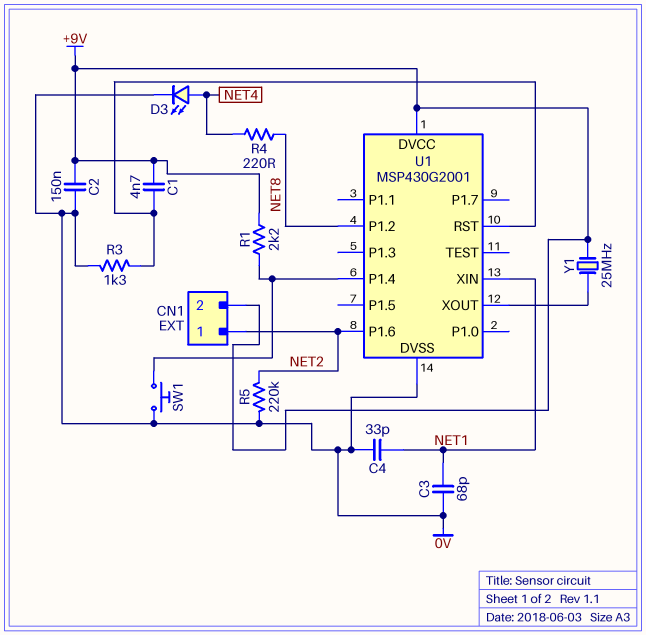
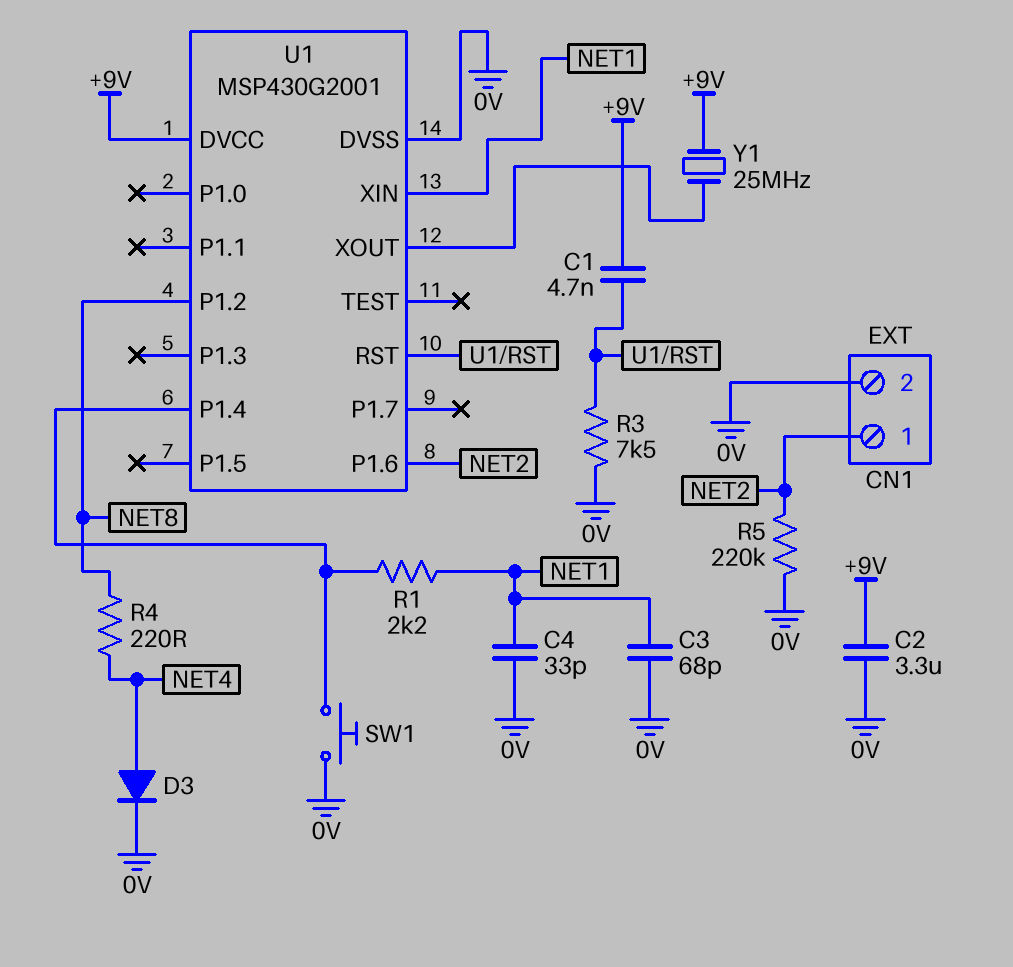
C2: 150nF (+9V, 0V) -> 3.3uF (+9V, 0V)
CN1 pin 2: +9V -> 0V
D3: LED (A NET4, K 0V) -> diode (A NET4, K 0V)
R1: 2.2k (+9V, U1/P1.4) -> 2.2k (NET1, U1/P1.4)
R3: 1.3k (0V, U1/RST) -> 7.5k (0V, U1/RST)

